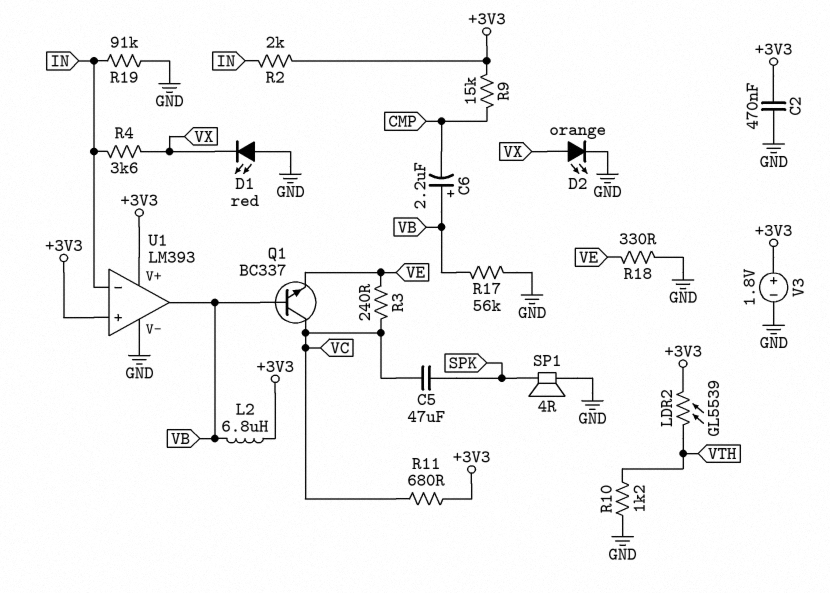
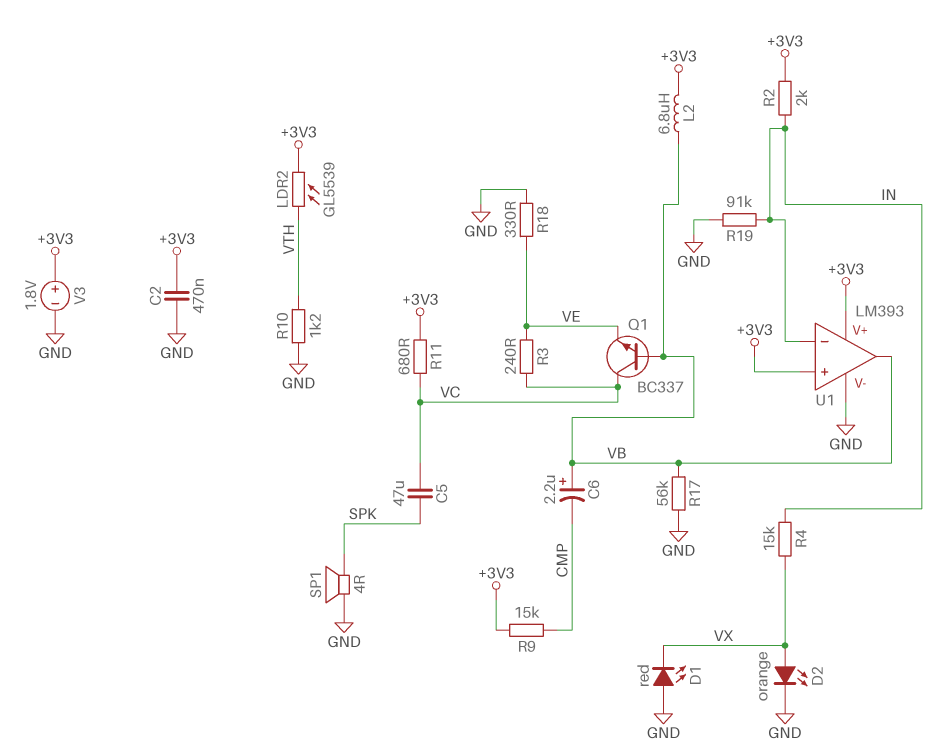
R4: 3.6k (IN, VX) -> 15k (IN, VX)

